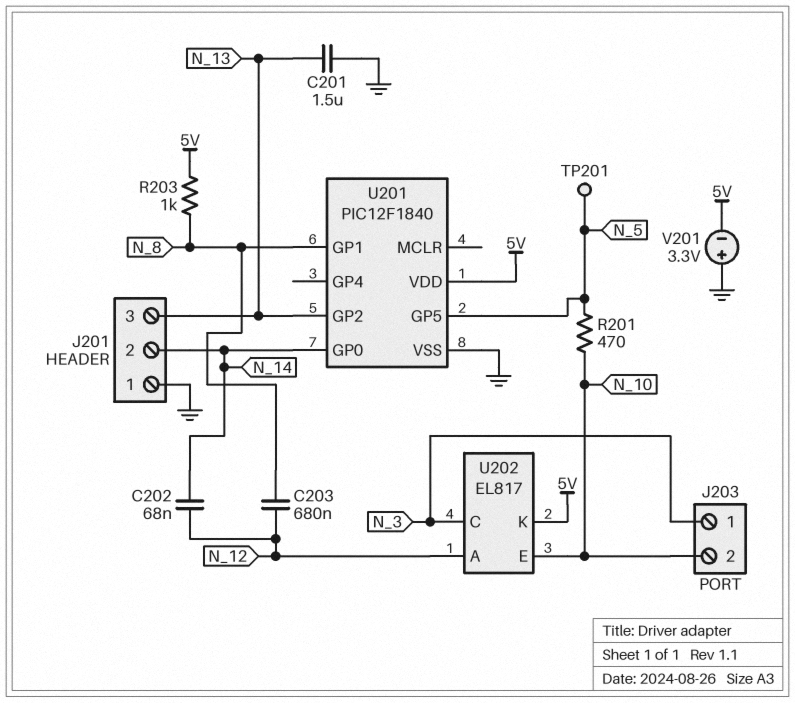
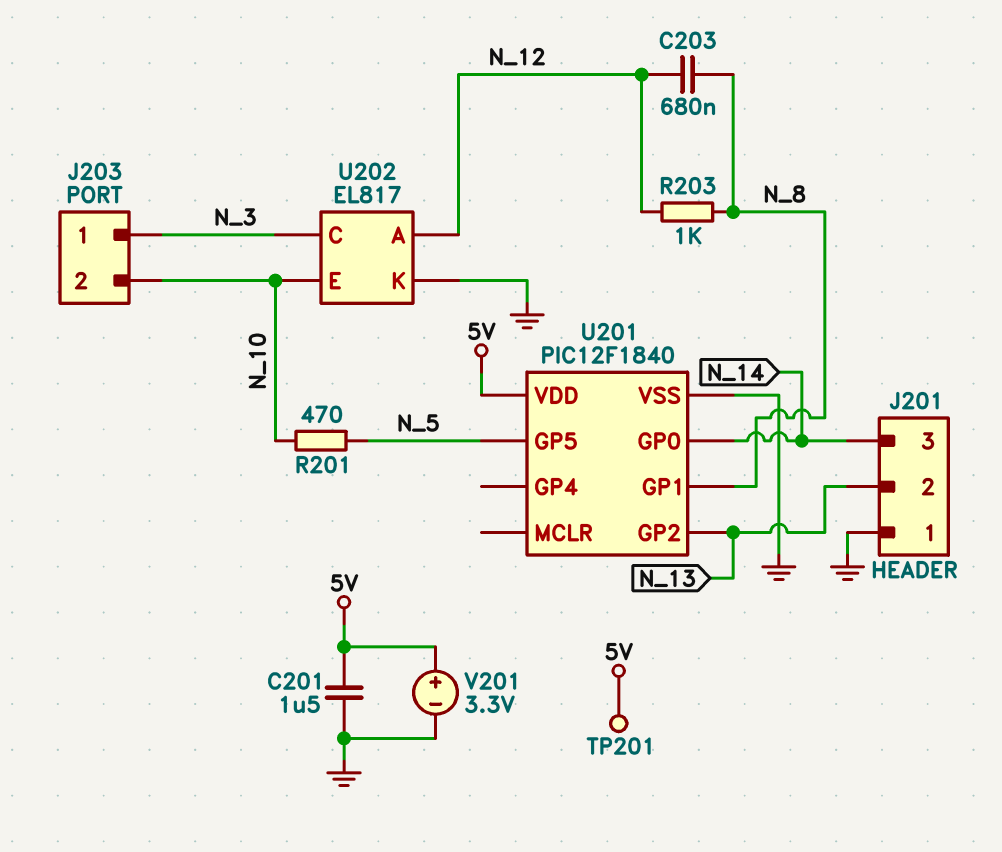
C201: 1.5uF (GND, N_13) -> 1.5uF (5V, GND)
C202: 68nF (N_12, N_14) -> none
J201 pin 2: N_14 -> N_13
J201 pin 3: N_13 -> N_14
R203: 1k (5V, N_8) -> 1k (N_8, N_12)
TP201: test point (N_5) -> test point (5V)
U202 pin K: 5V -> GND
V201: 3.3V (plus GND, minus 5V) -> 3.3V (plus 5V, minus GND)

